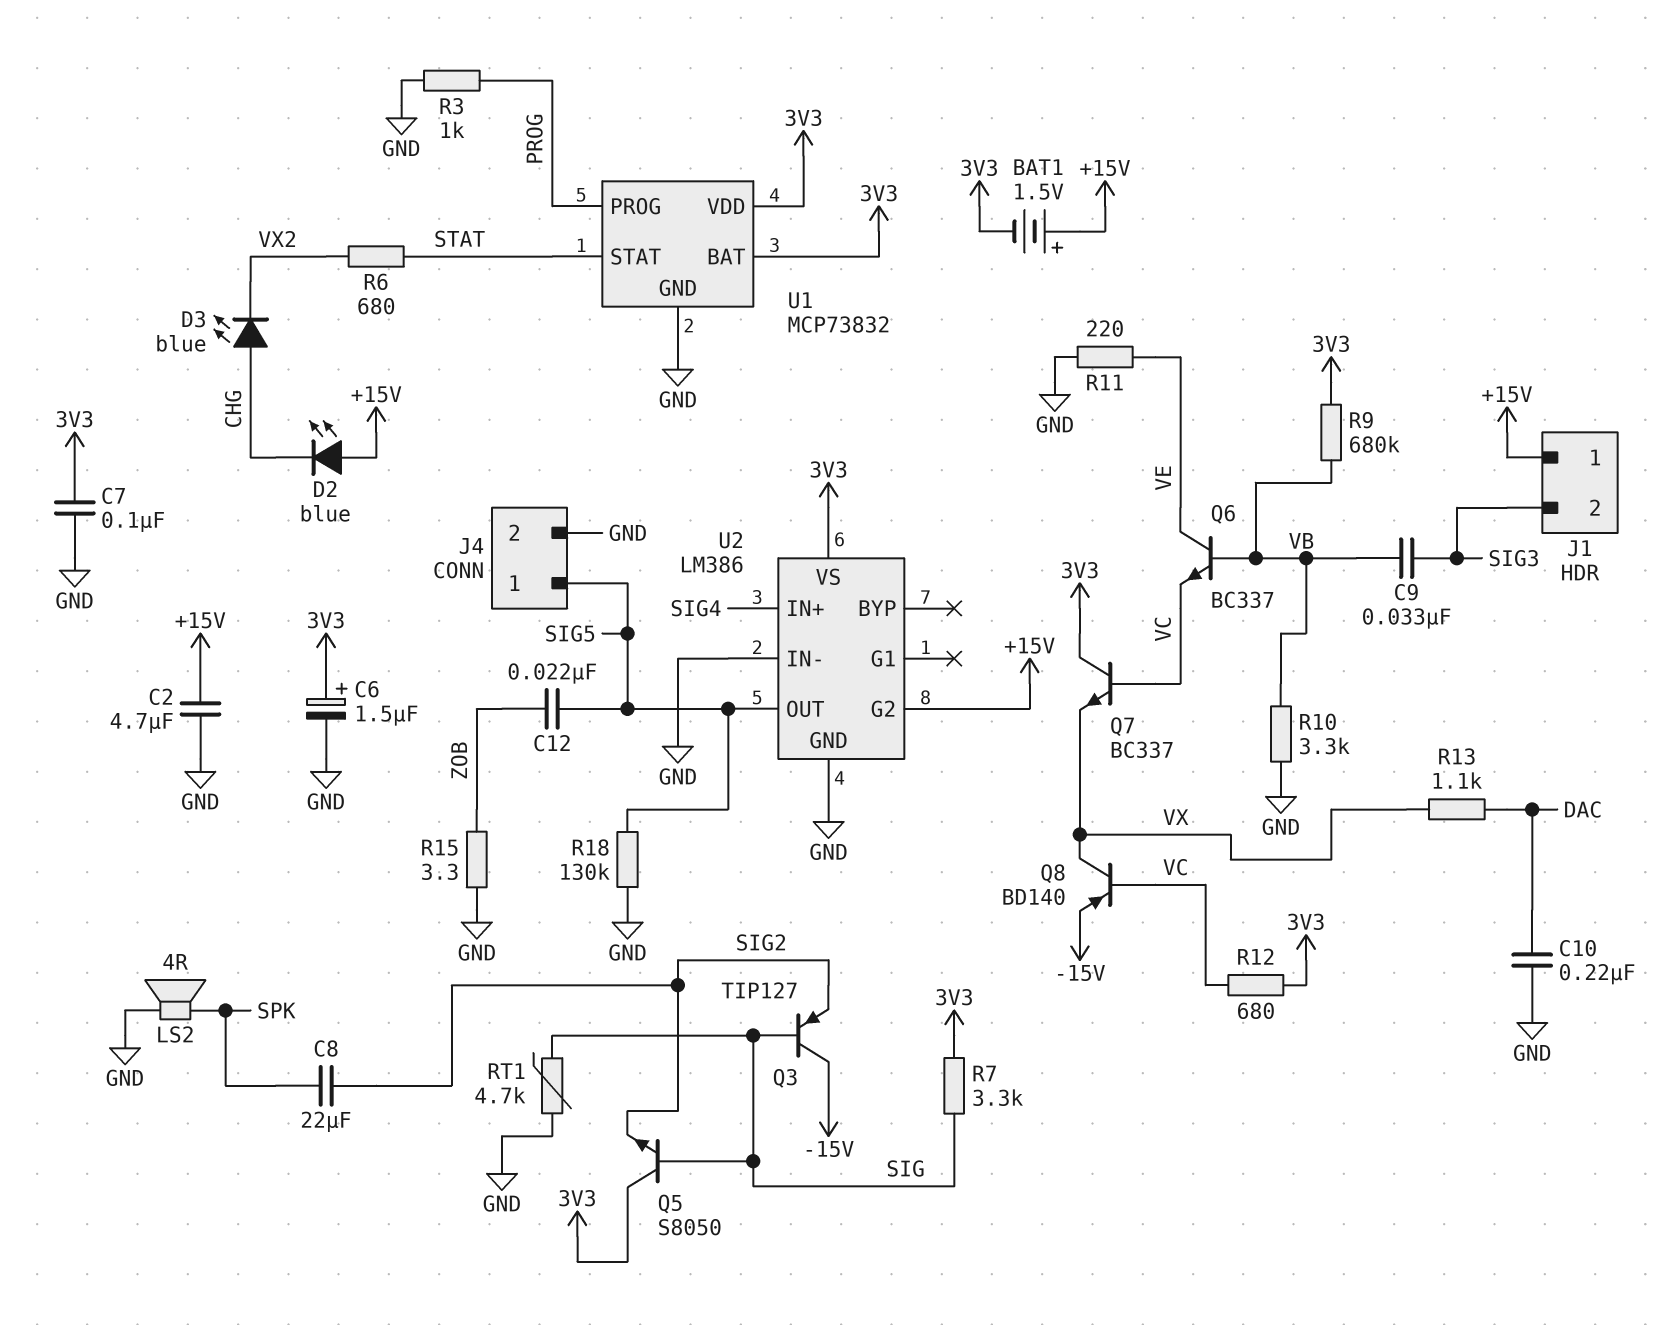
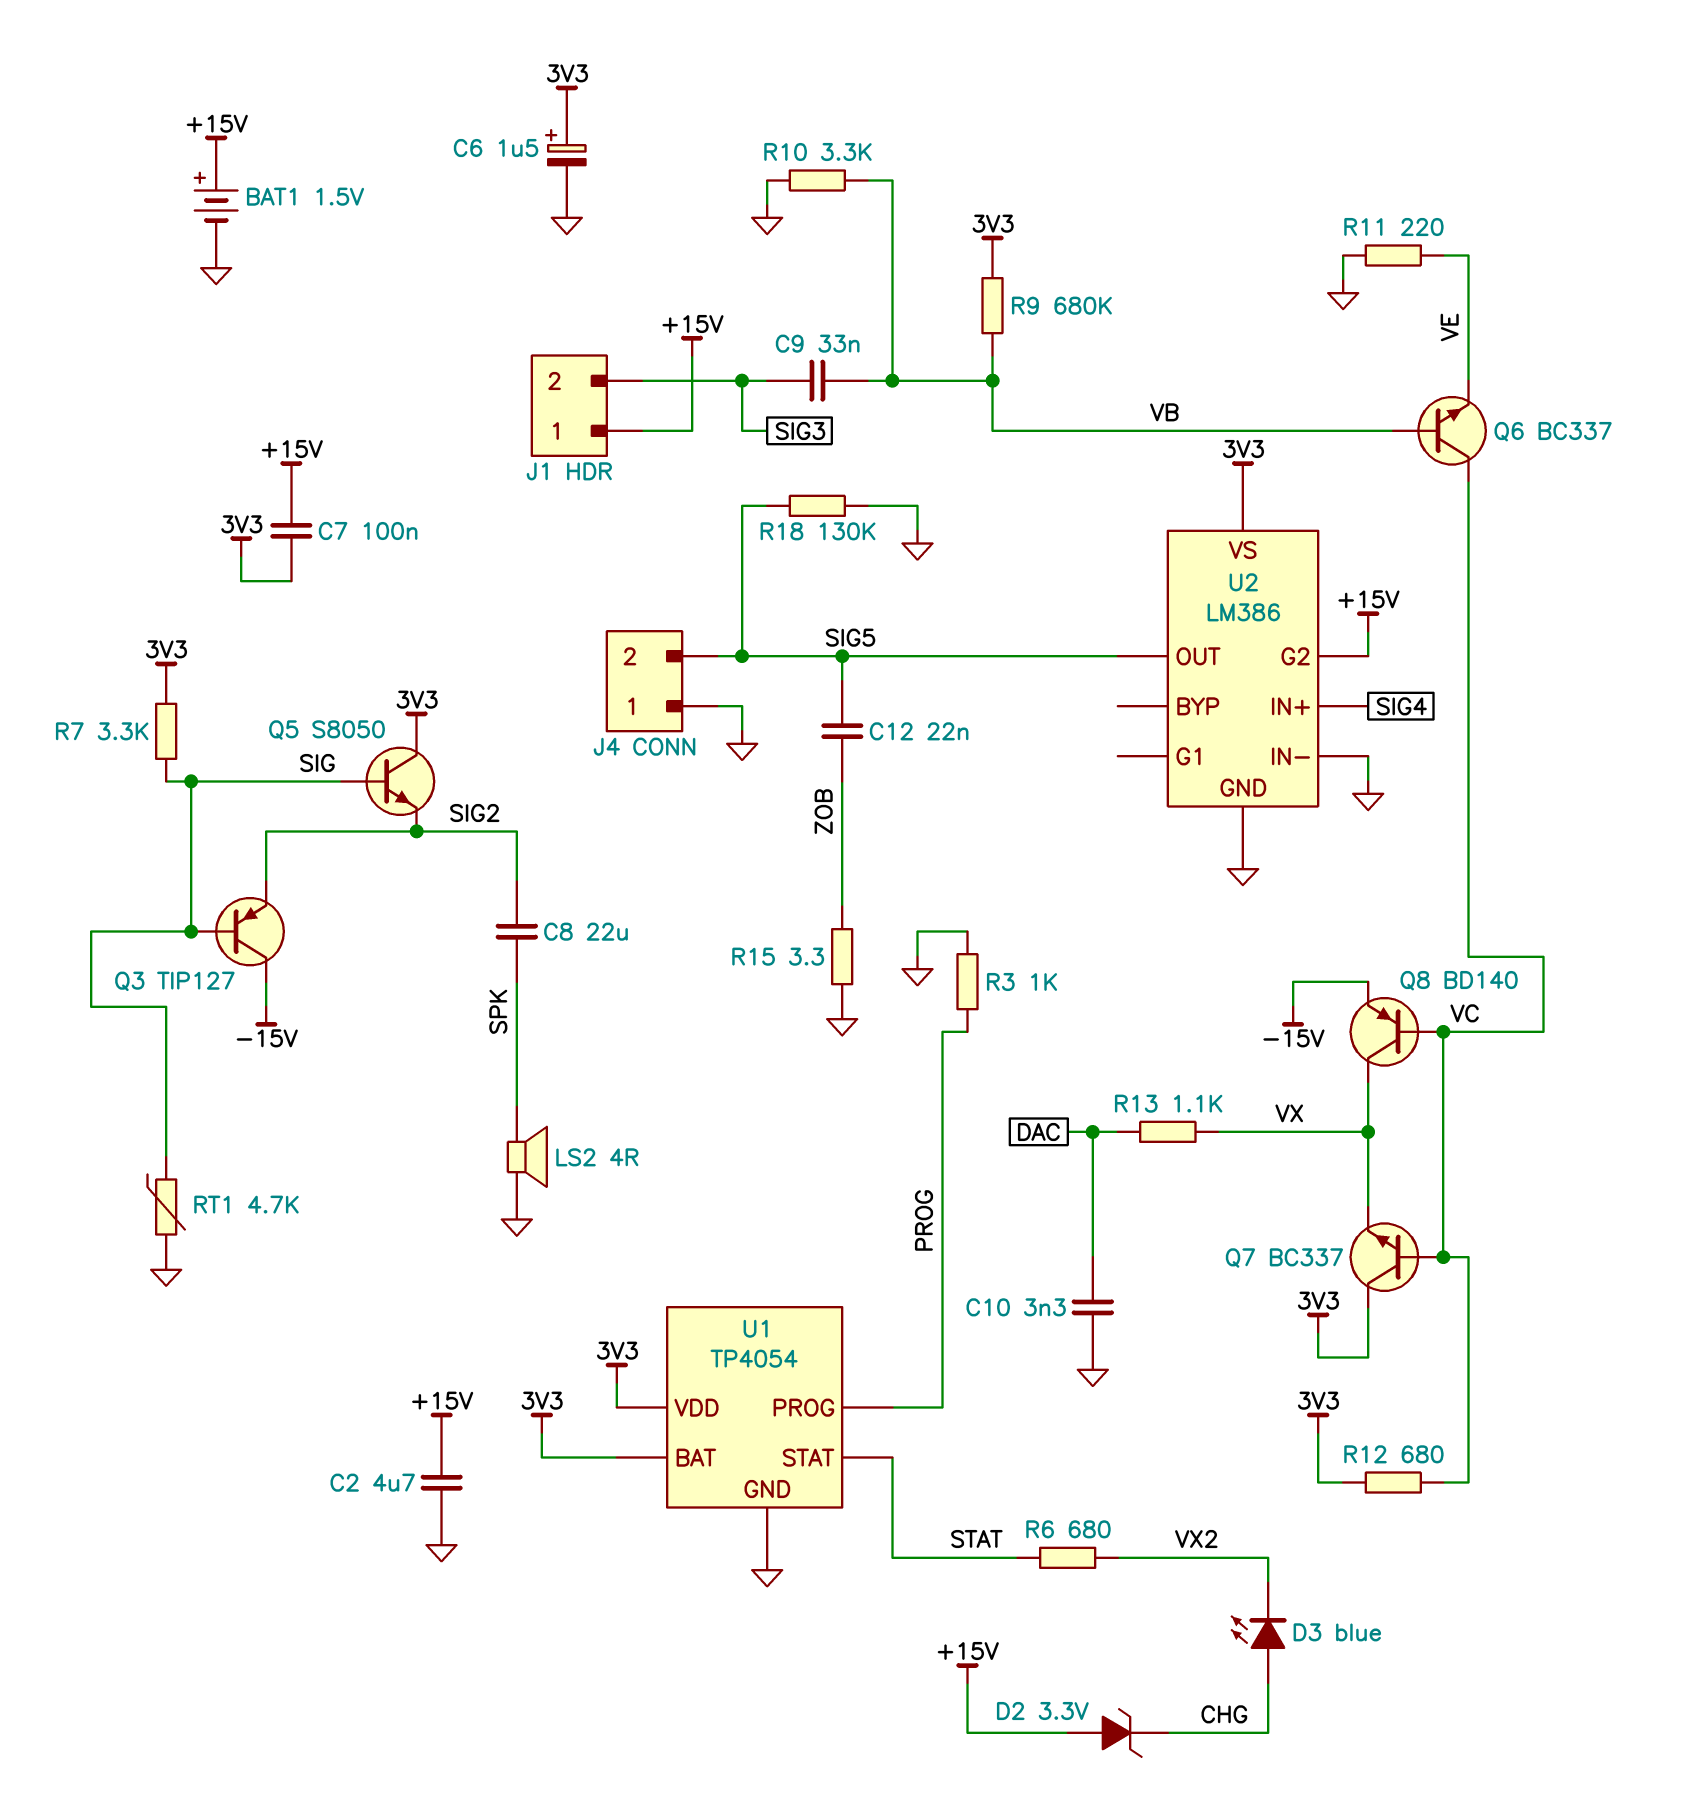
BAT1: 1.5V (plus +15V, minus 3V3) -> 1.5V (plus +15V, minus GND)
C7: 100nF (3V3, GND) -> 100nF (+15V, 3V3)
C10: 220nF (DAC, GND) -> 3.3nF (DAC, GND)
D2: LED blue (A +15V, K CHG) -> zener 3.3V (A +15V, K CHG)
J4 pin 1: SIG5 -> GND
J4 pin 2: GND -> SIG5
Q6: NPN BC337 (B VB, C VE, E VC) -> NPN BC337 (B VB, C VC, E VE)
U1: MCP73832 -> TP4054

